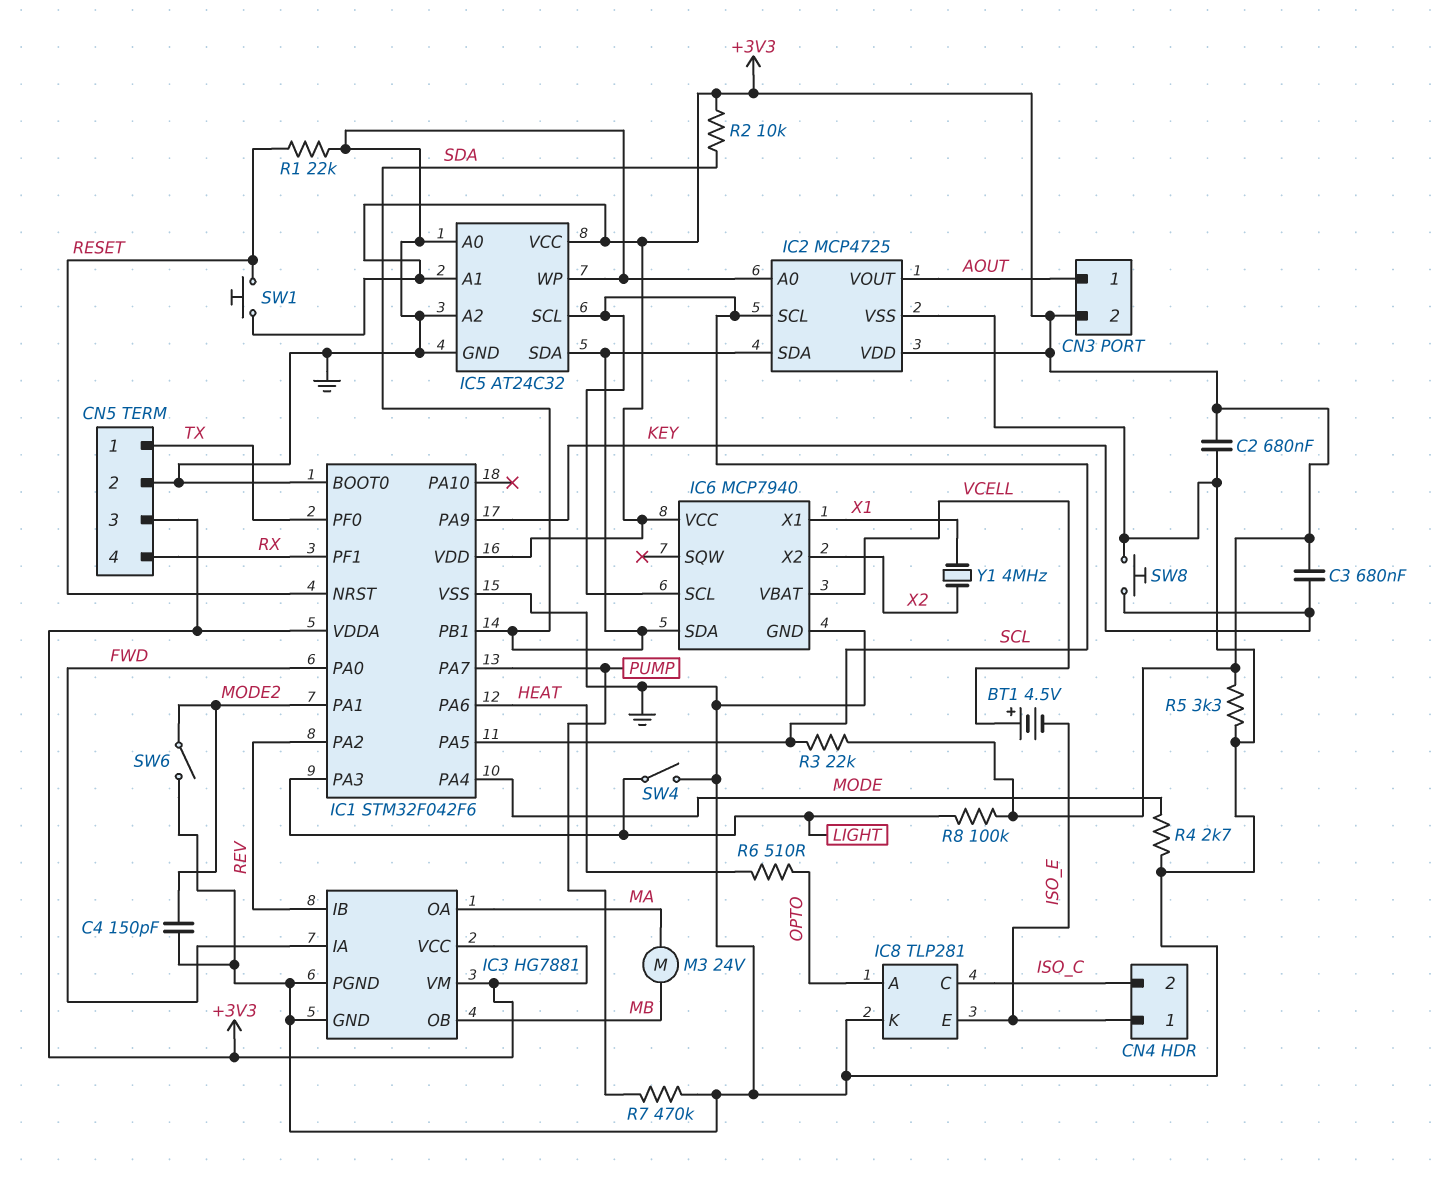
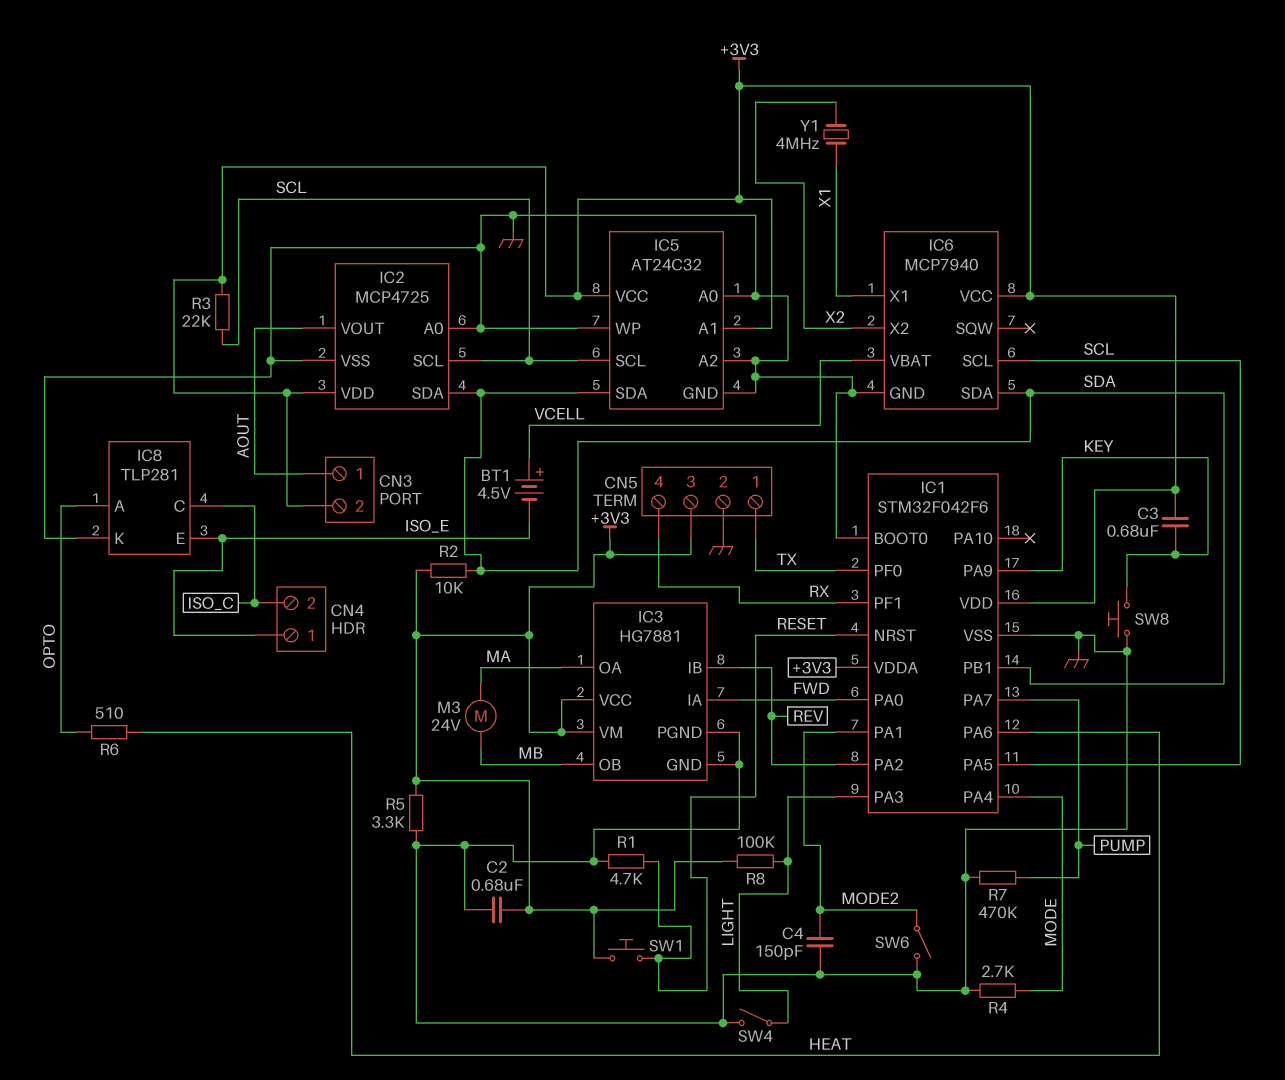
R1: 22k (GND, RESET) -> 4.7k (GND, RESET)

